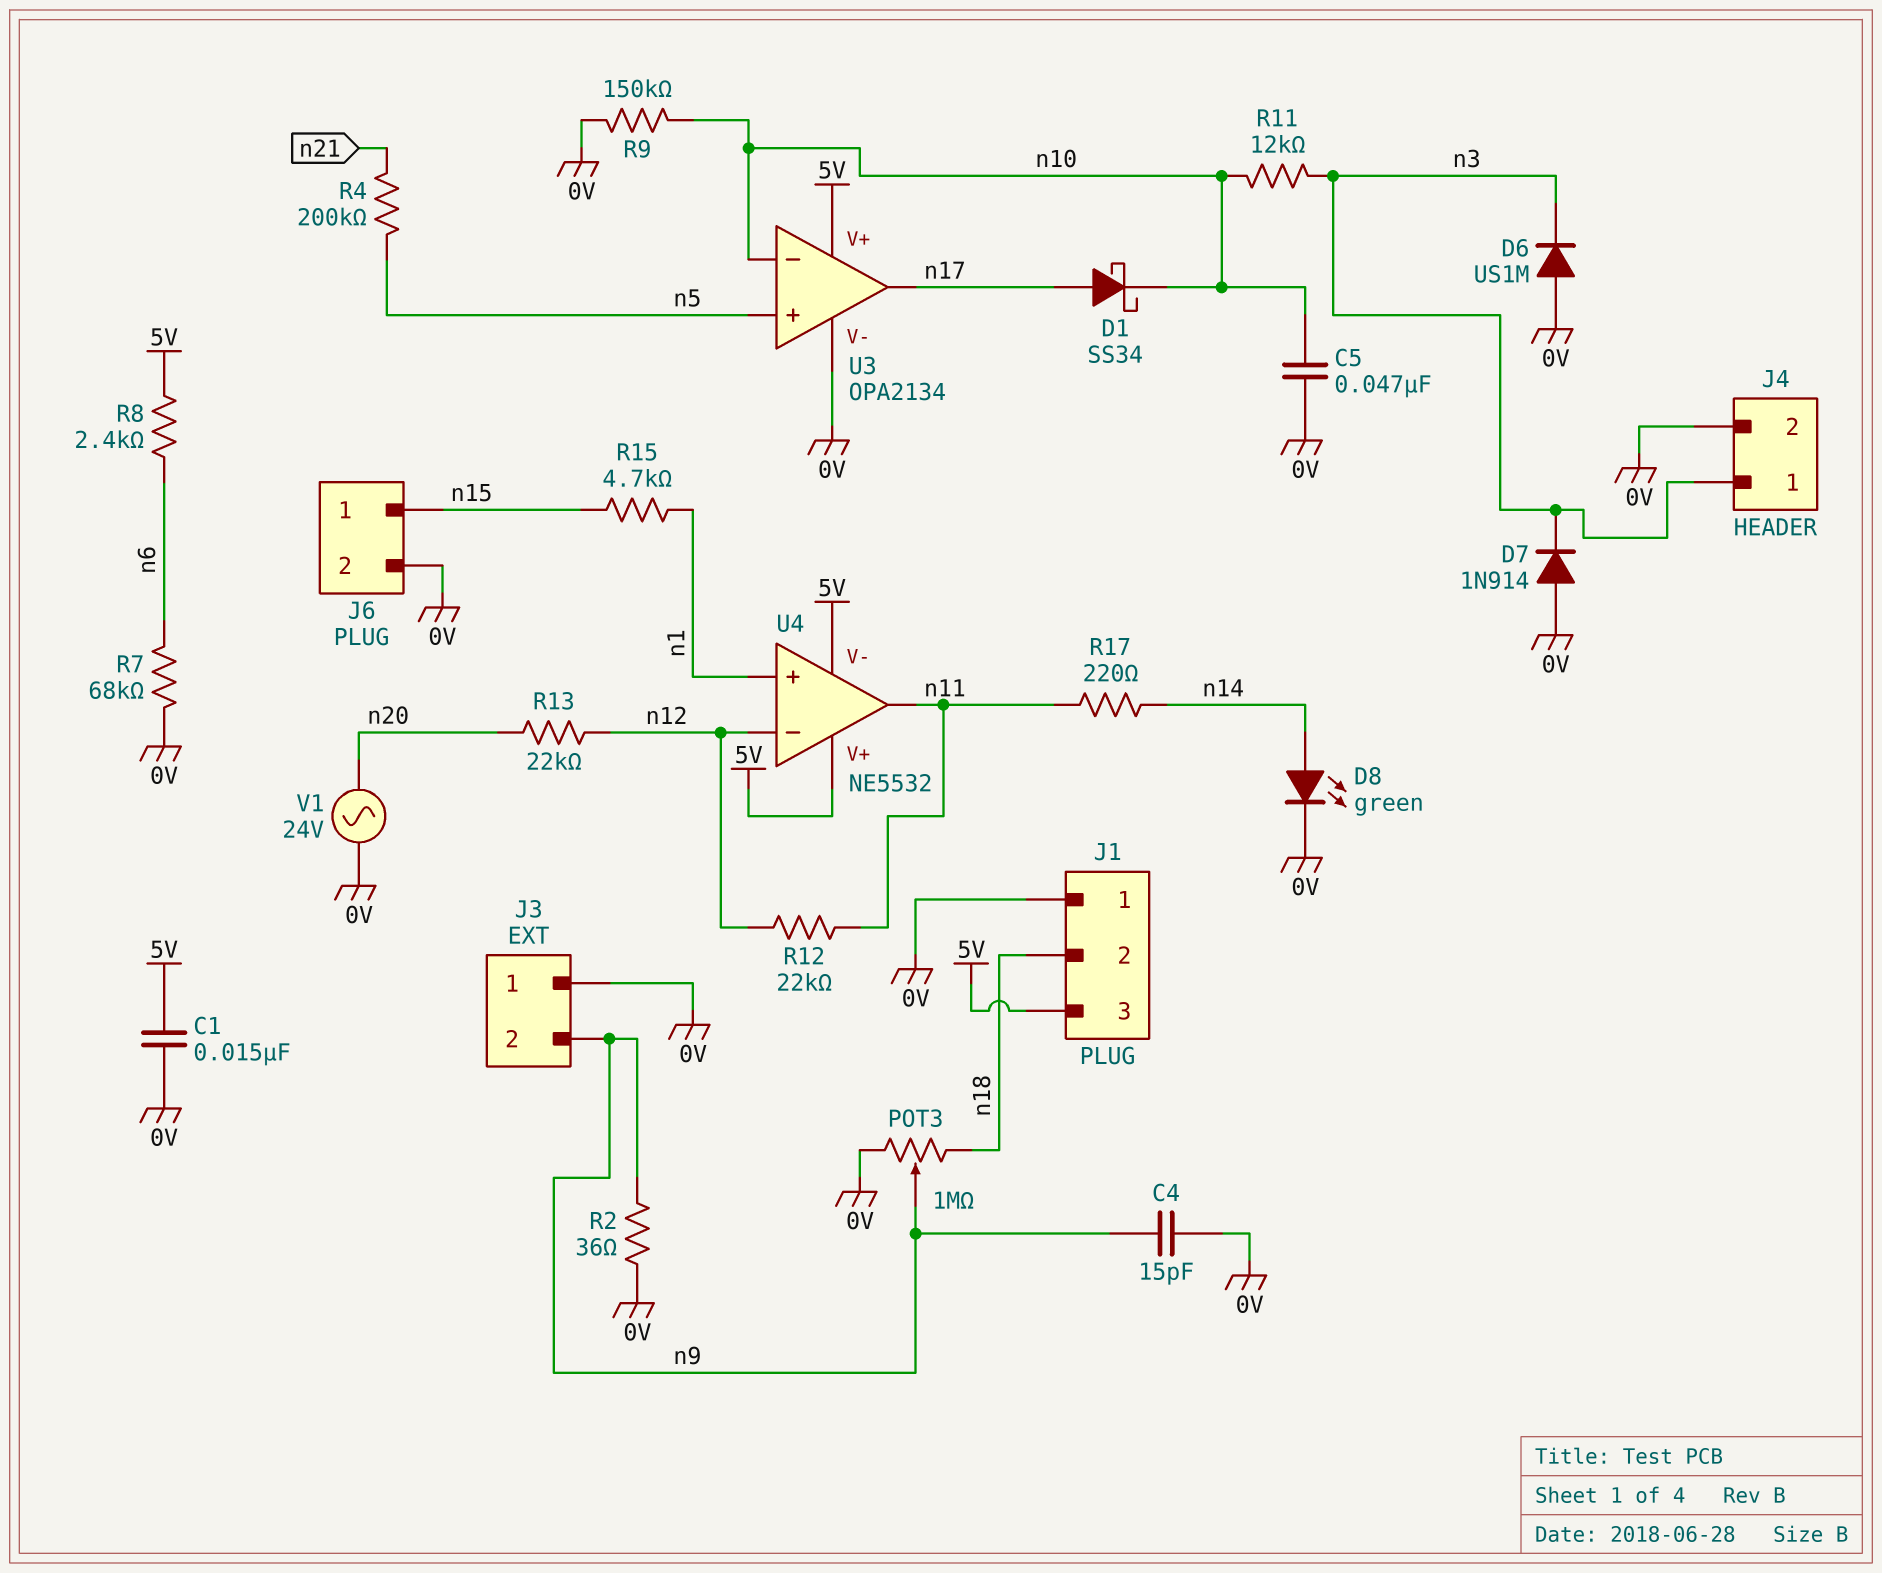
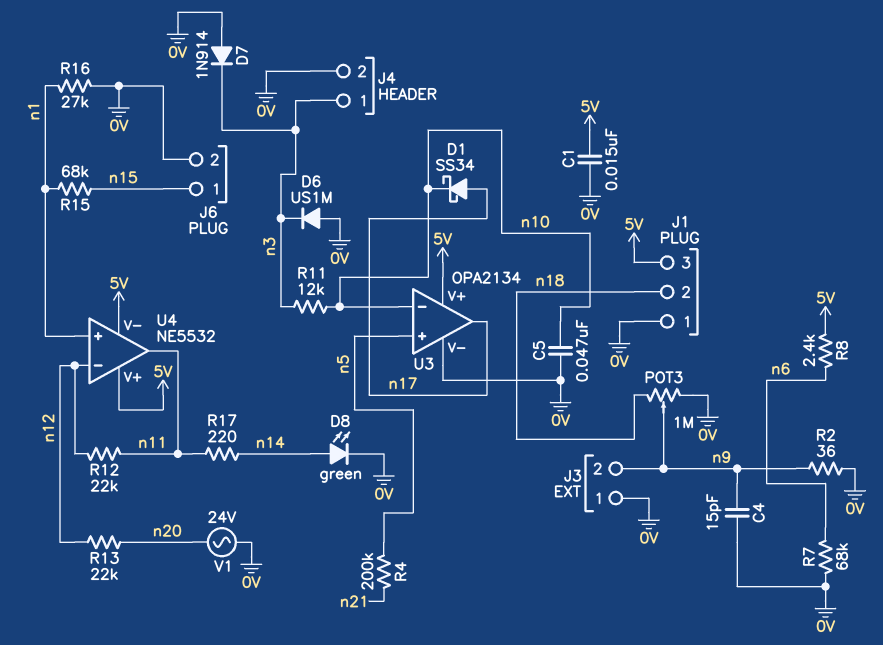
R9: 150k (0V, n10) -> none
R15: 4.7k (n1, n15) -> 68k (n1, n15)
R16: none -> 27k (0V, n1)

